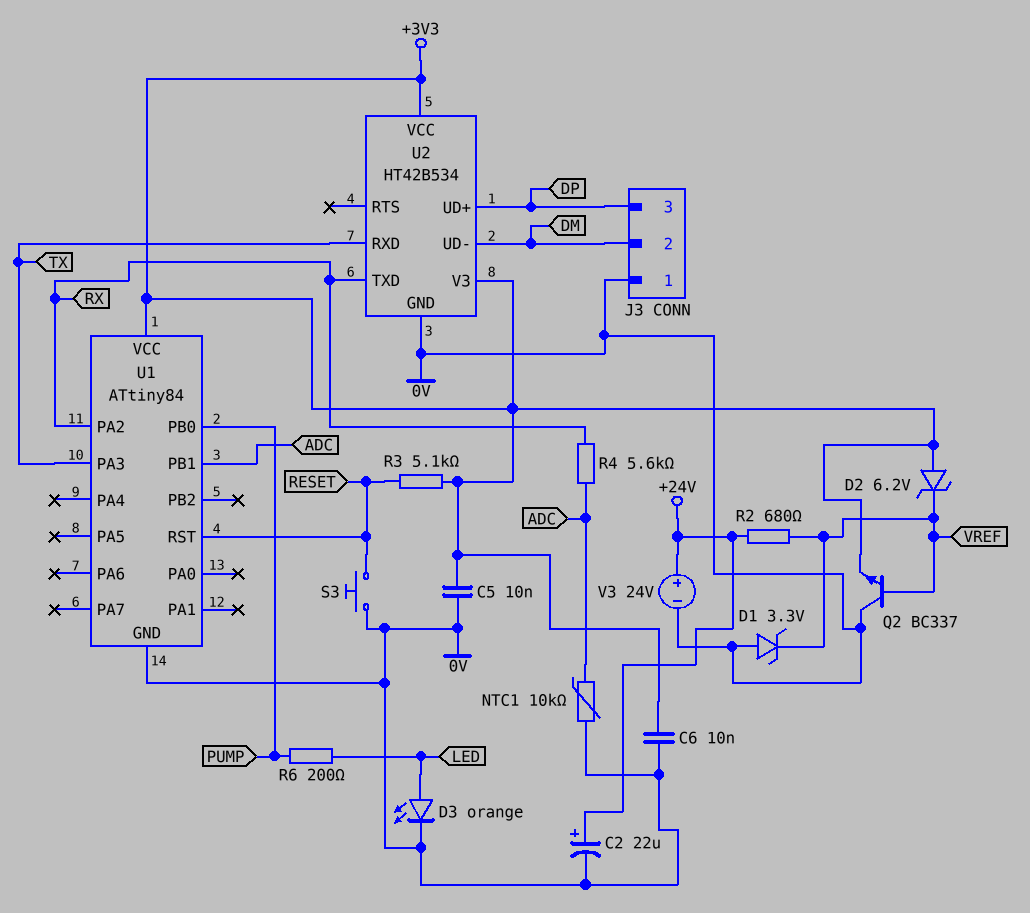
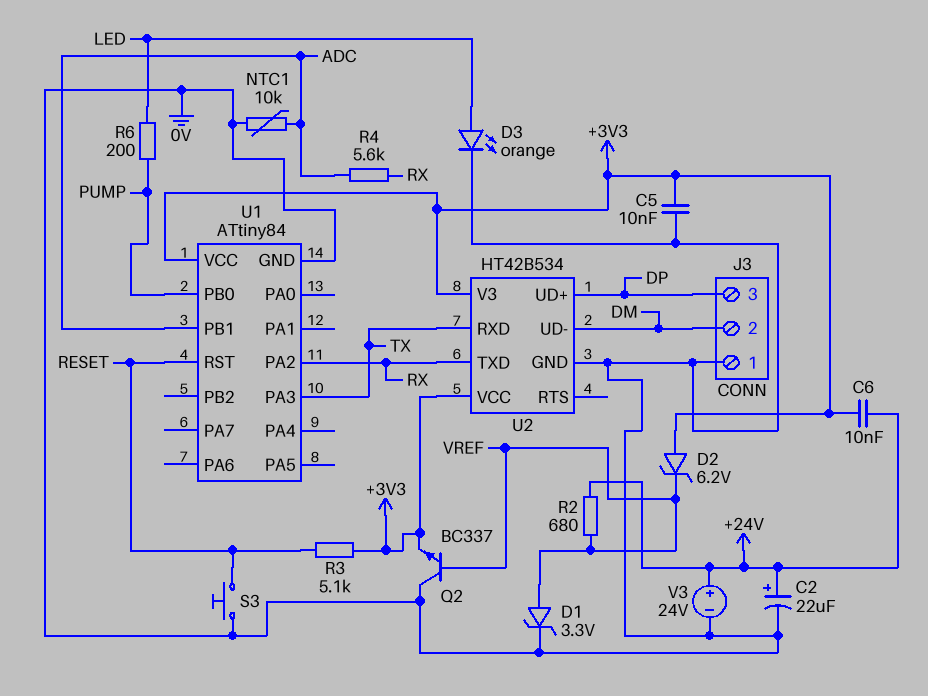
C6: 10nF (+3V3, 0V) -> 10nF (+3V3, +24V)
D1: zener 3.3V (A 0V, K VREF) -> zener 3.3V (A VREF, K 0V)

